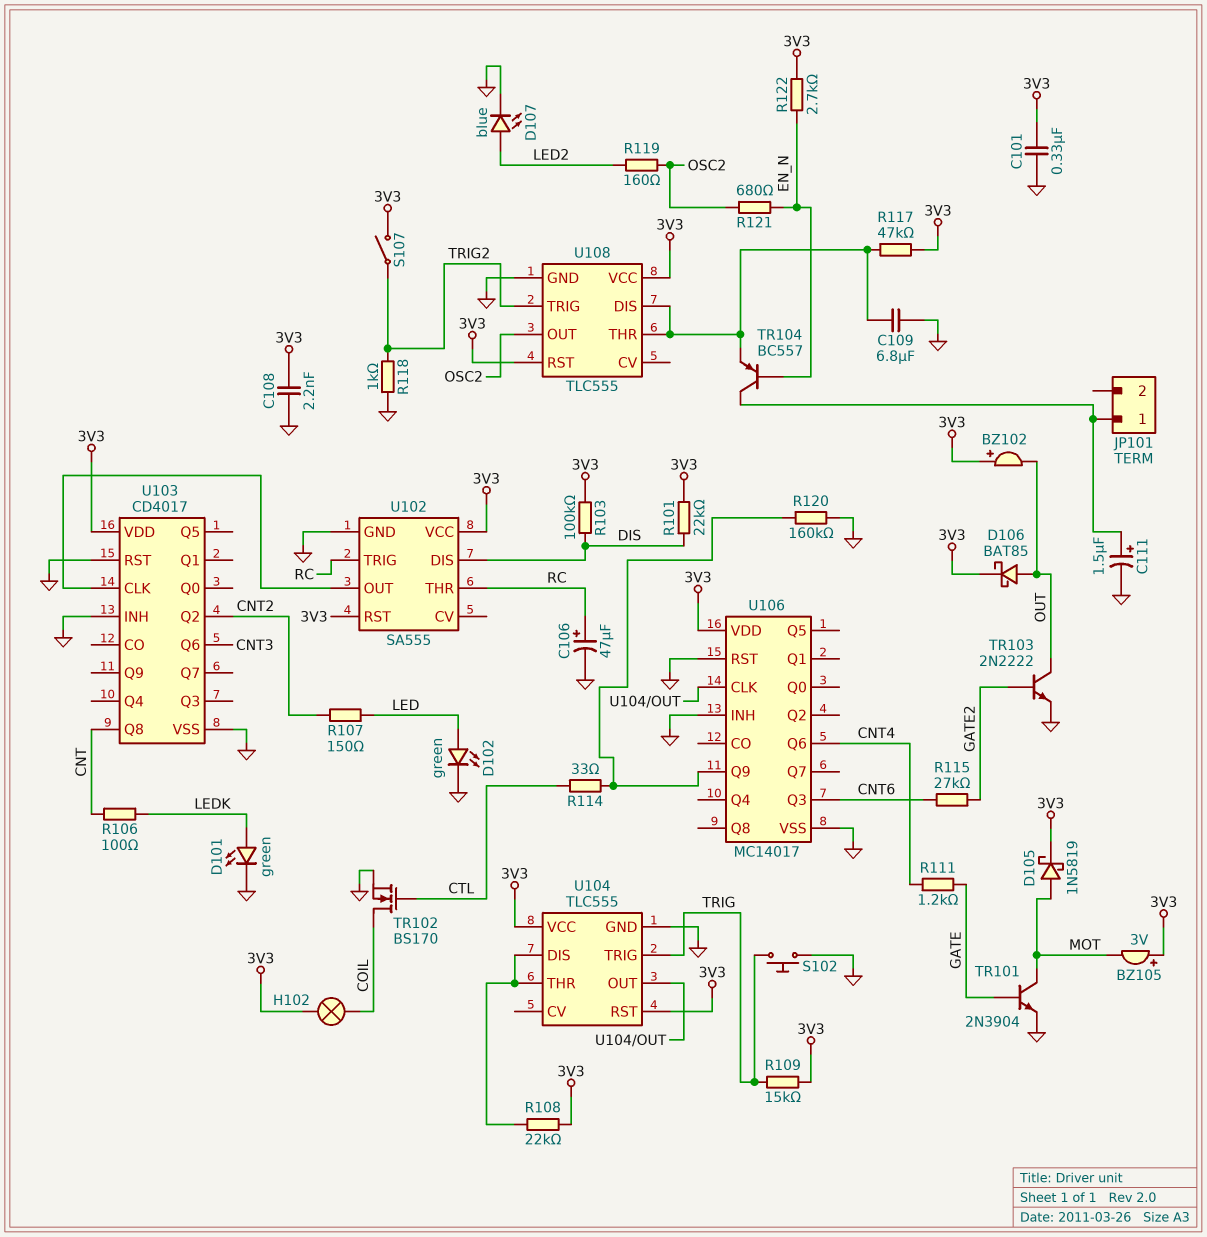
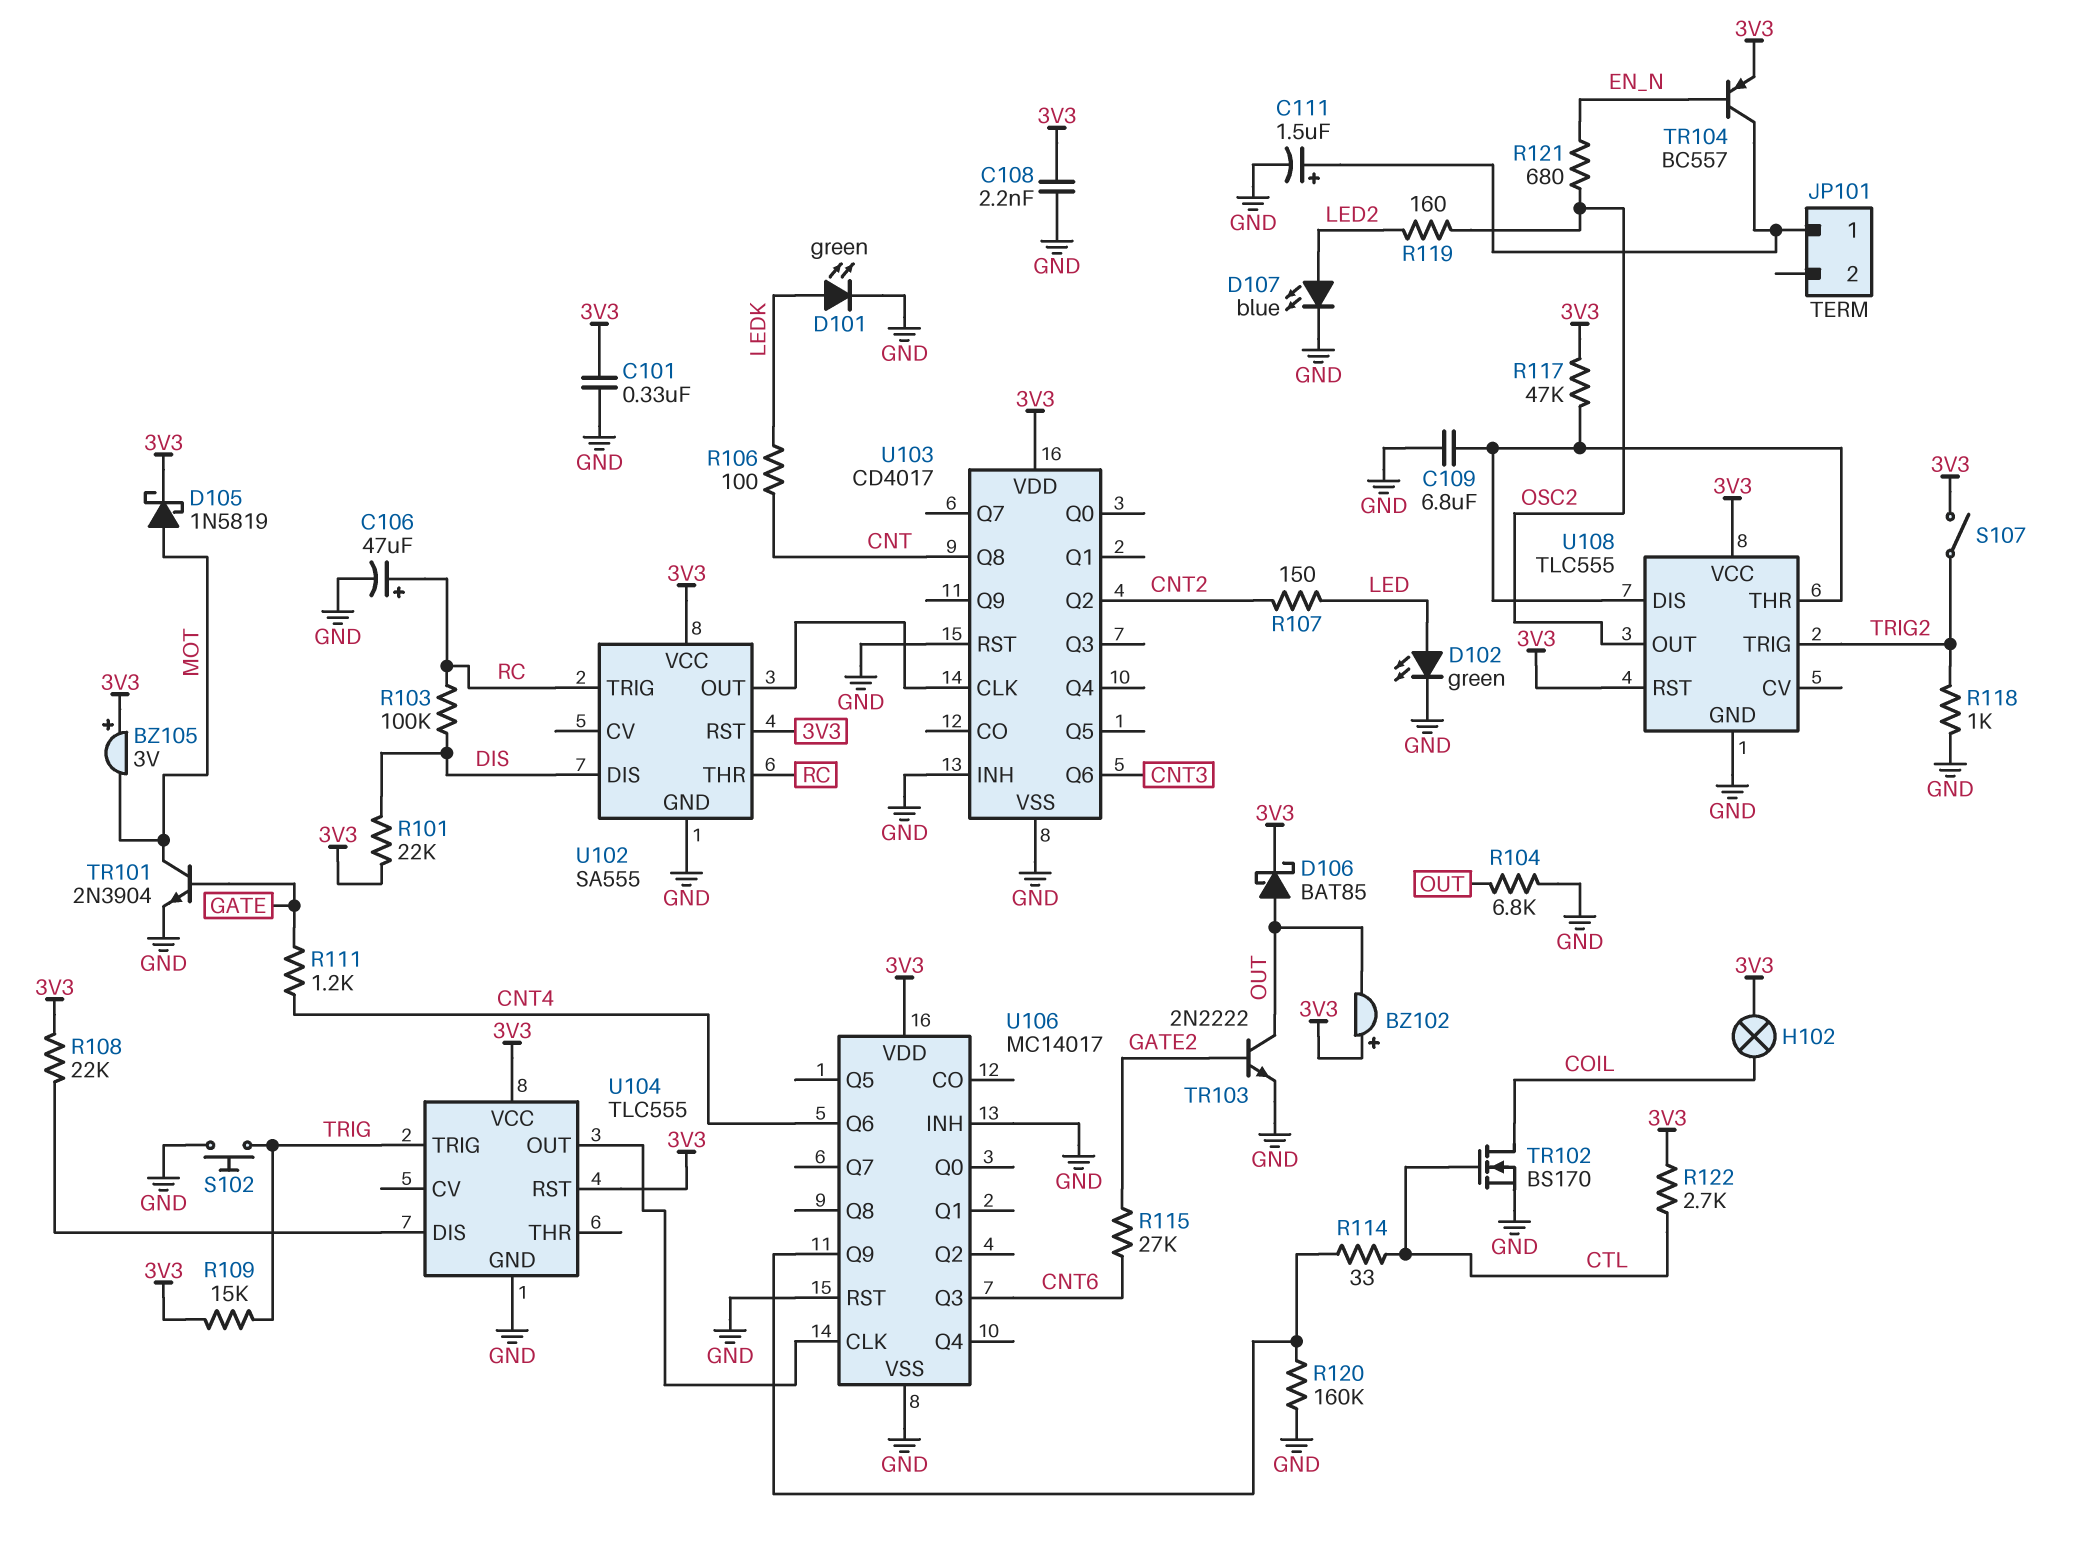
R103: 100k (3V3, DIS) -> 100k (DIS, RC)
R104: none -> 6.8k (GND, OUT)
R122: 2.7k (3V3, EN_N) -> 2.7k (3V3, CTL)
TR104: PNP BC557 (B EN_N, C JP101/1, E U108/DIS) -> PNP BC557 (B EN_N, C JP101/1, E 3V3)
U104 pin THR: U104/DIS -> none

